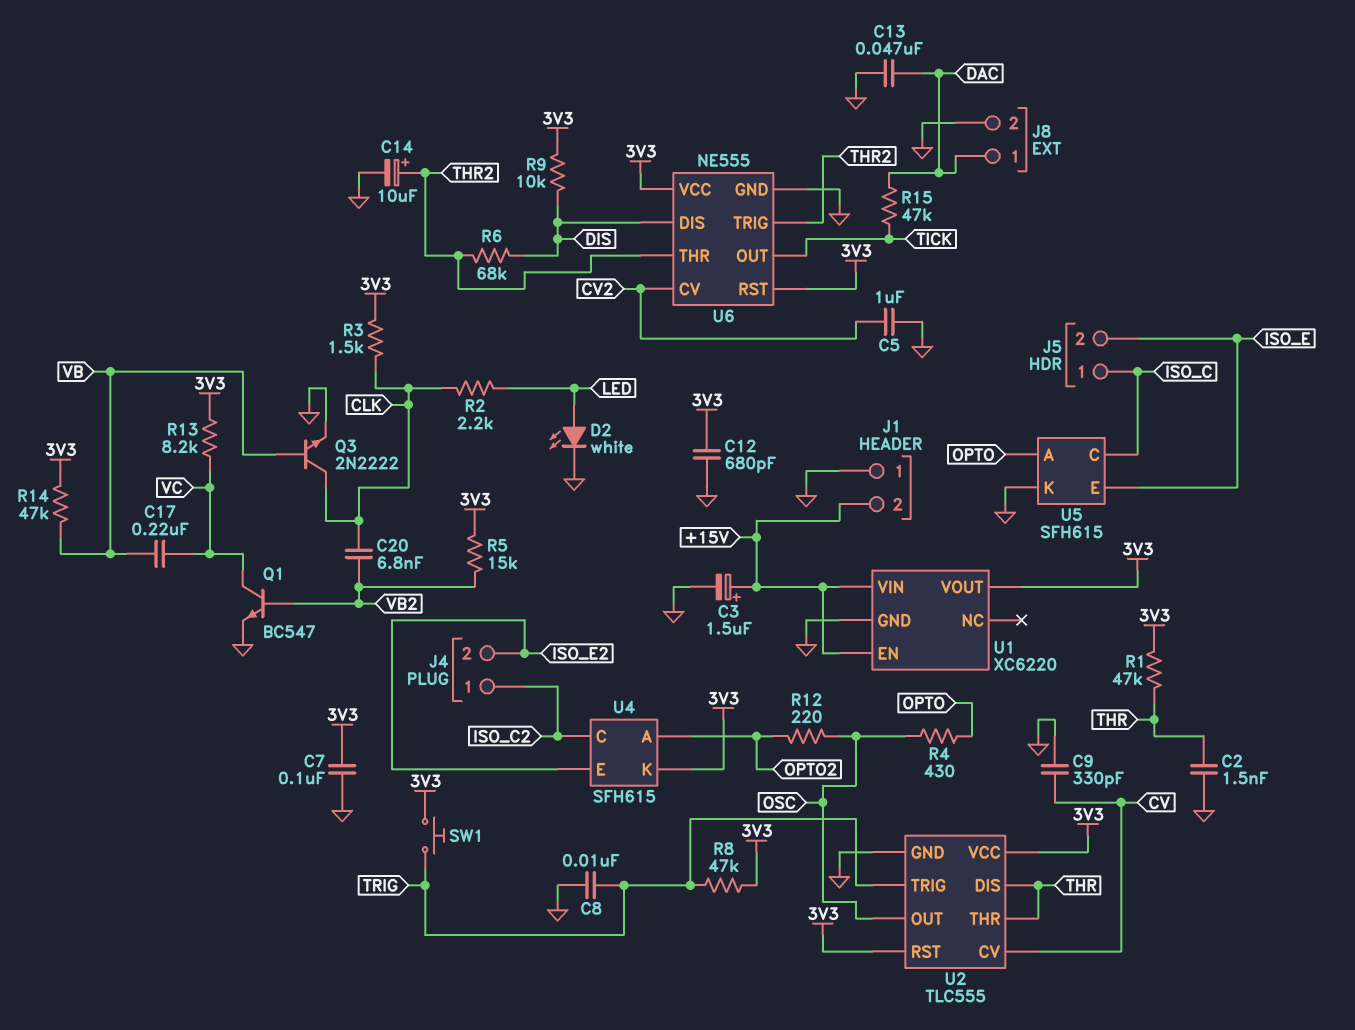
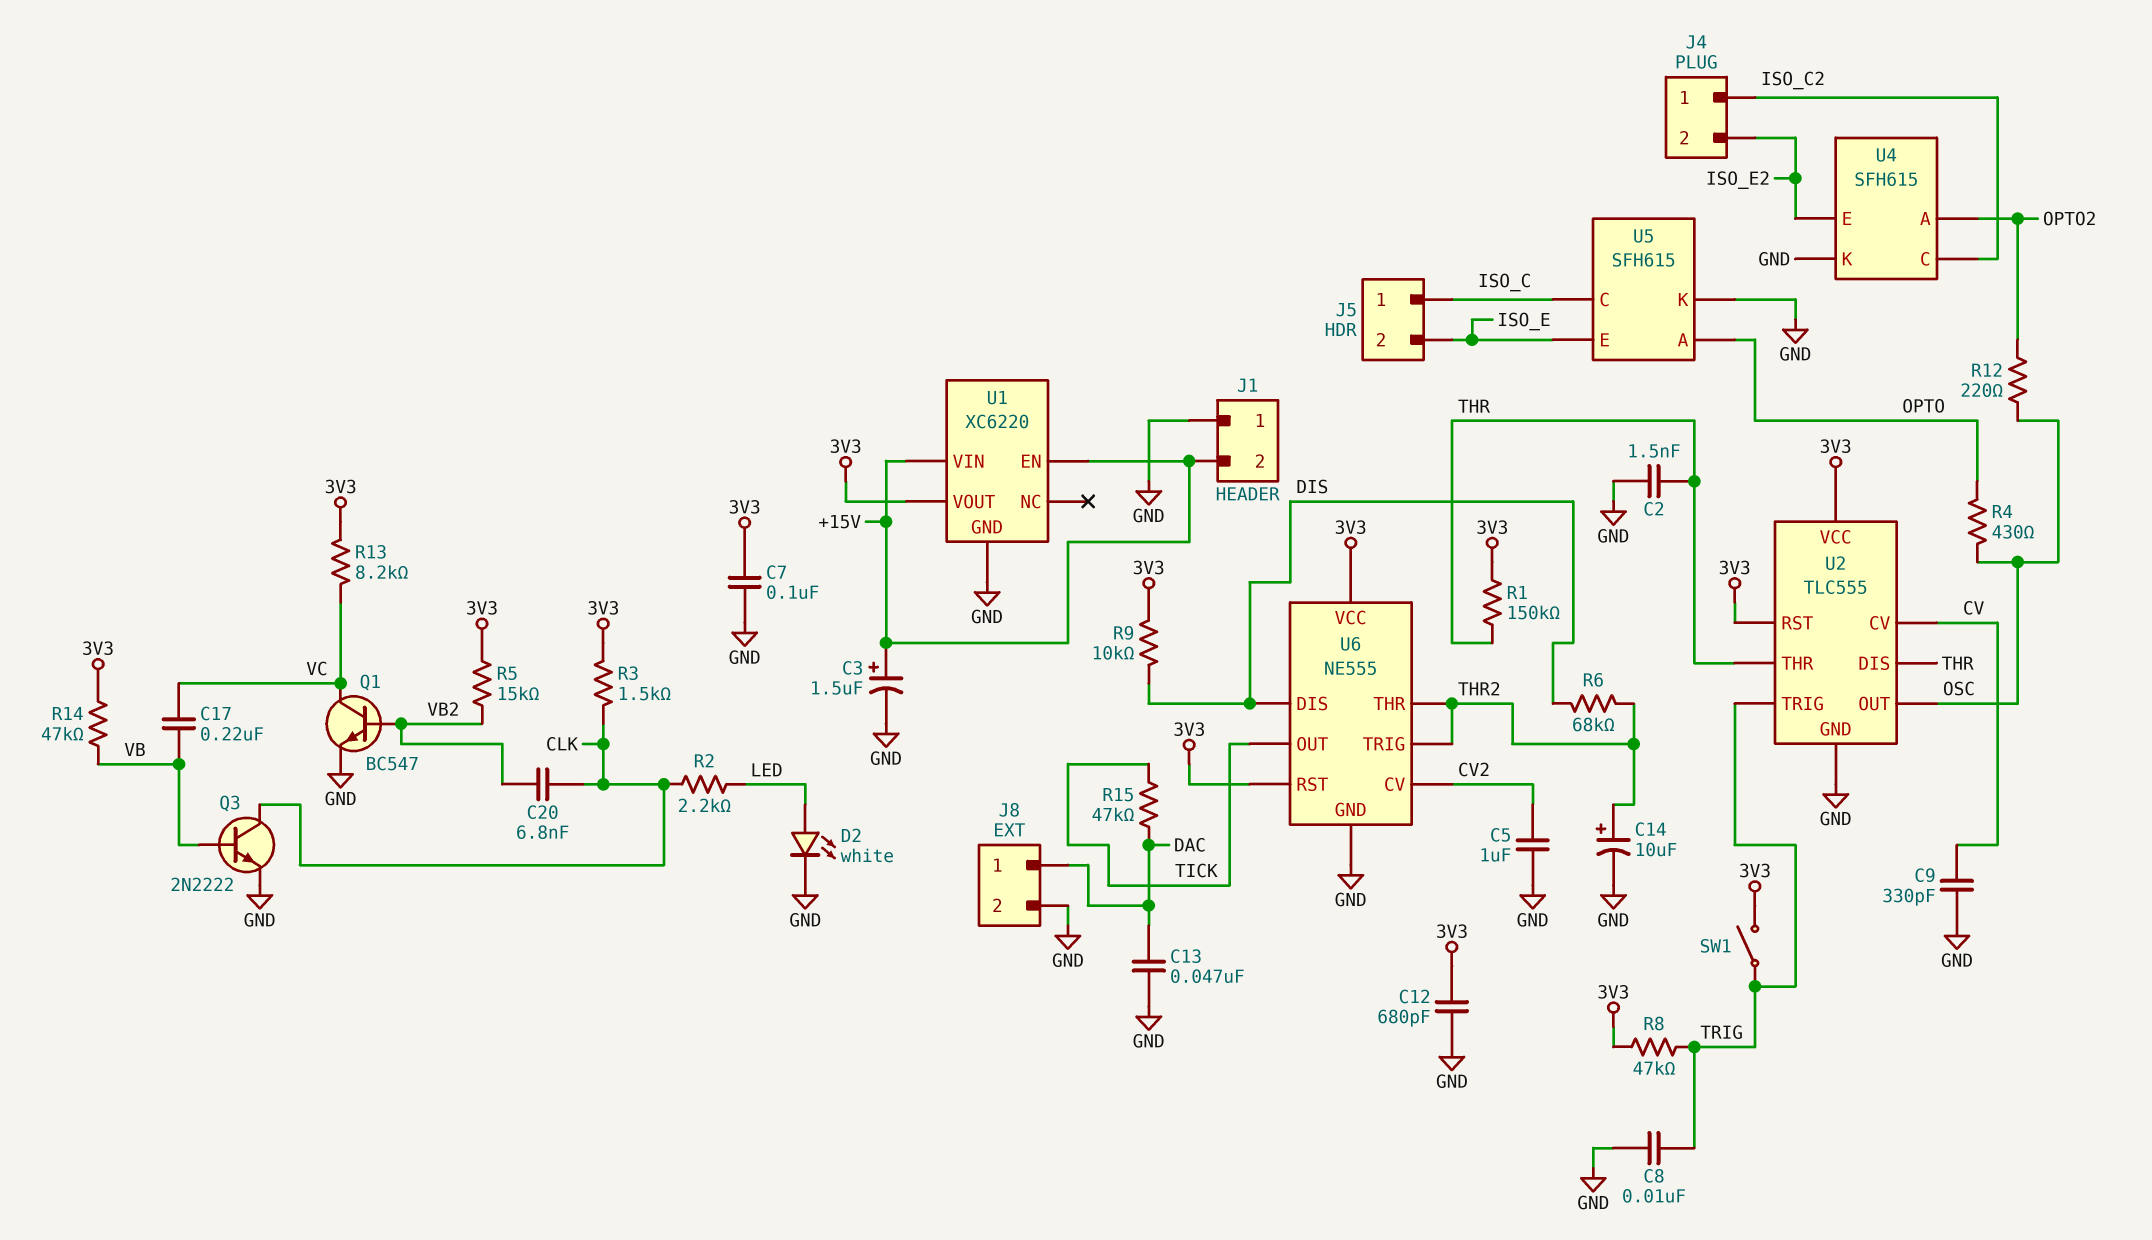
R1: 47k (3V3, THR) -> 150k (3V3, THR)
SW1: button (3V3, TRIG) -> switch (3V3, TRIG)
U4 pin K: 3V3 -> GND

